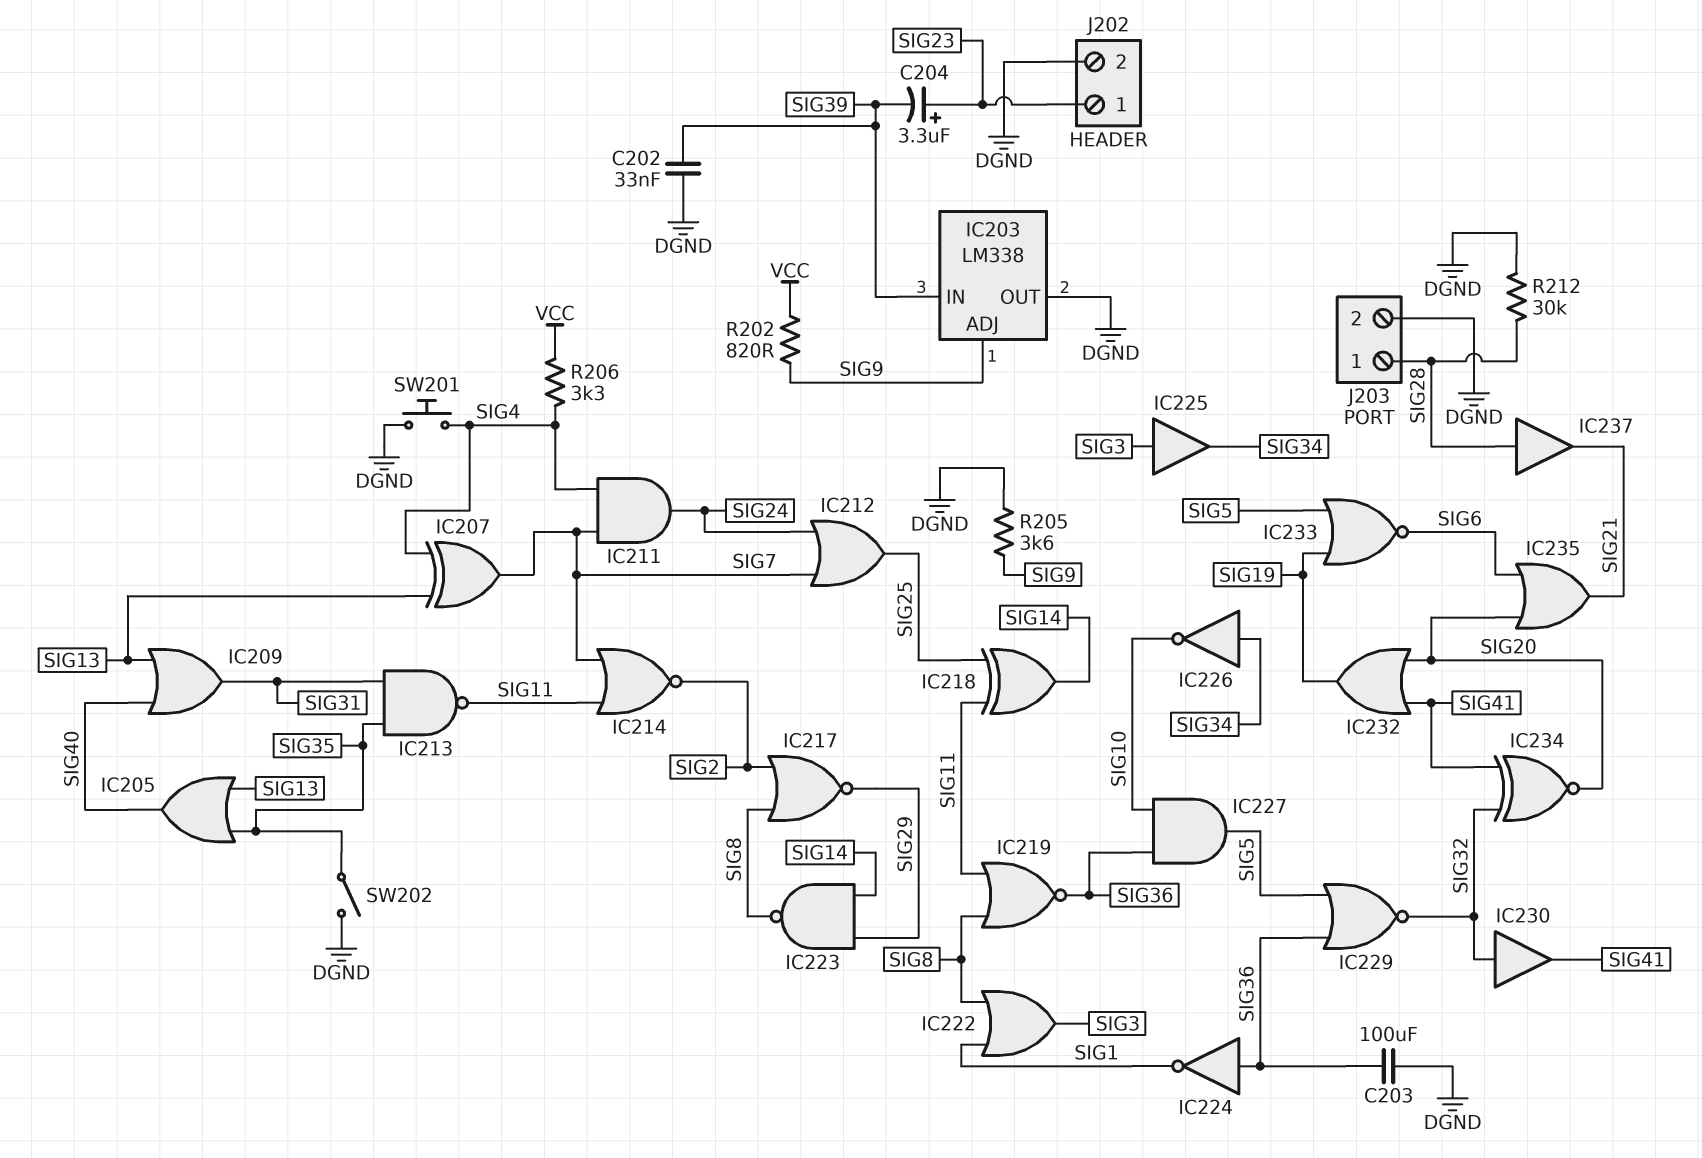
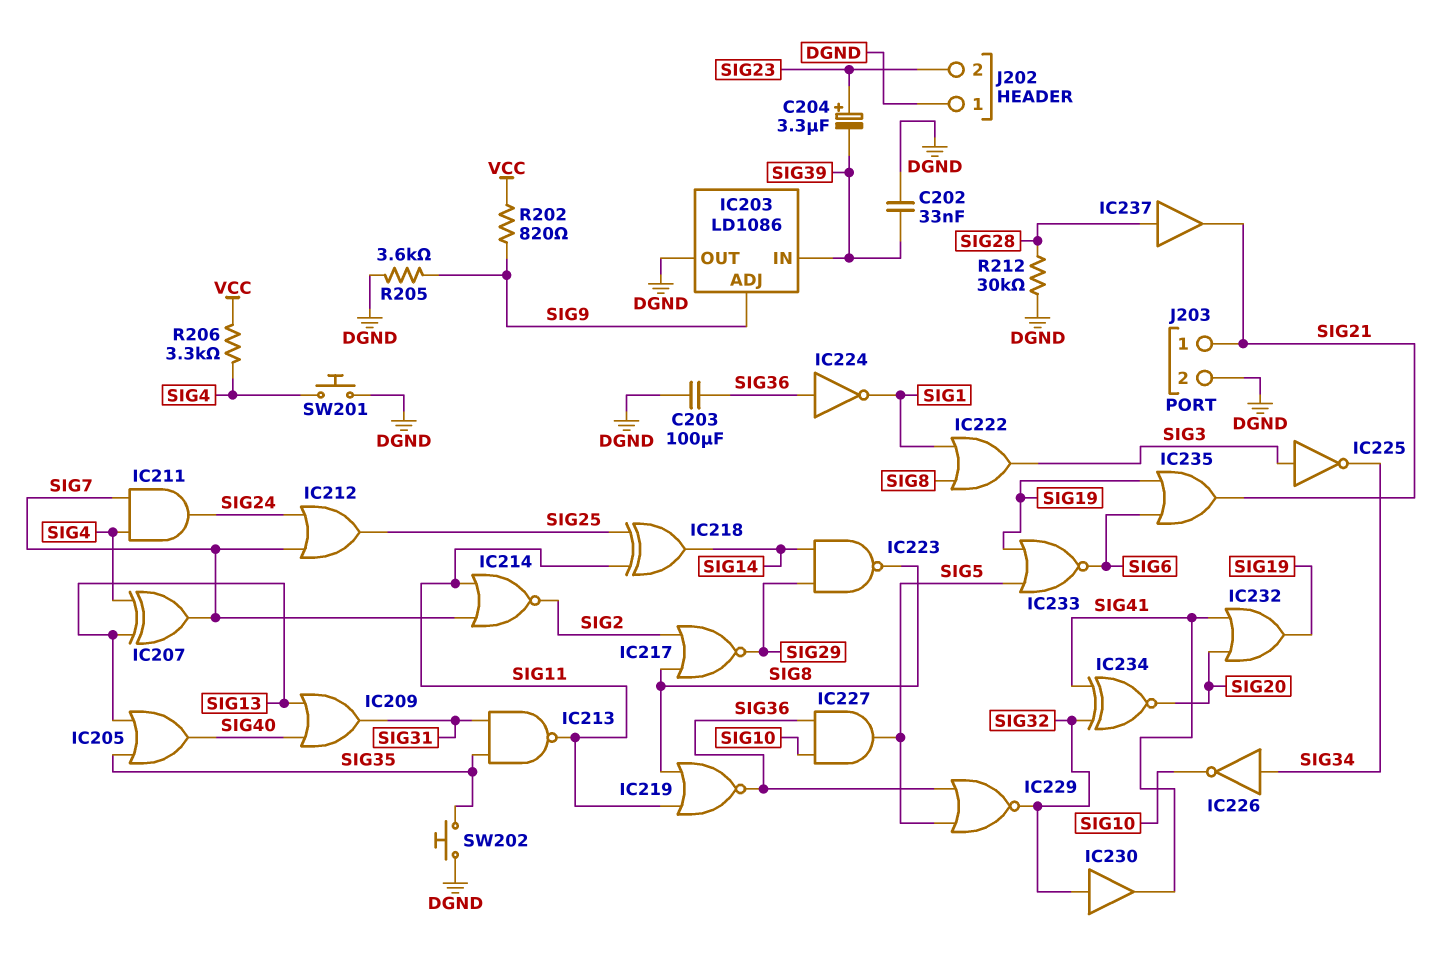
IC203: LM338 -> LD1086
IC225: buffer (in SIG3, out SIG34) -> NOT (in SIG3, out SIG34)
IC235: OR (in SIG6, in SIG20, out SIG21) -> OR (in SIG6, in SIG19, out SIG21)
J202 pin 1: SIG23 -> DGND
J202 pin 2: DGND -> SIG23
J203 pin 1: SIG28 -> SIG21
SW202: switch (DGND, SIG35) -> button (DGND, SIG35)

